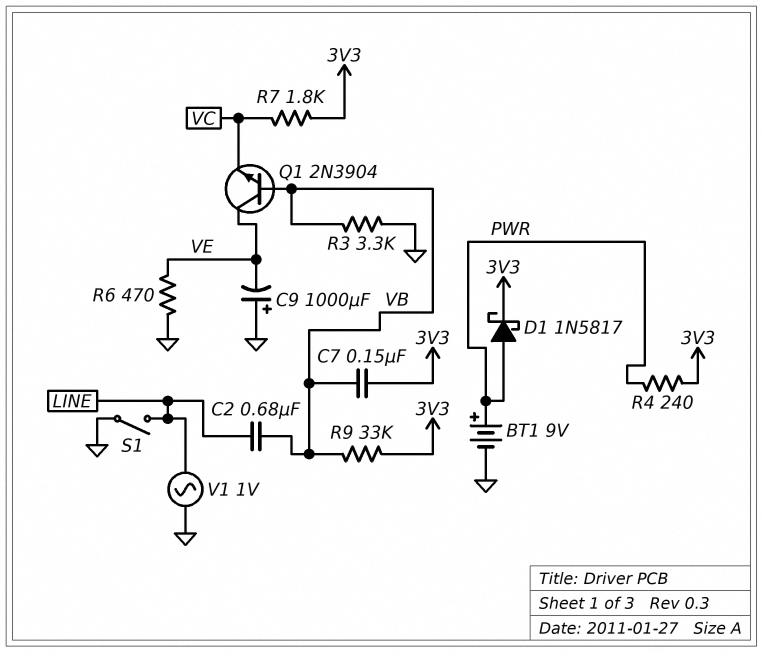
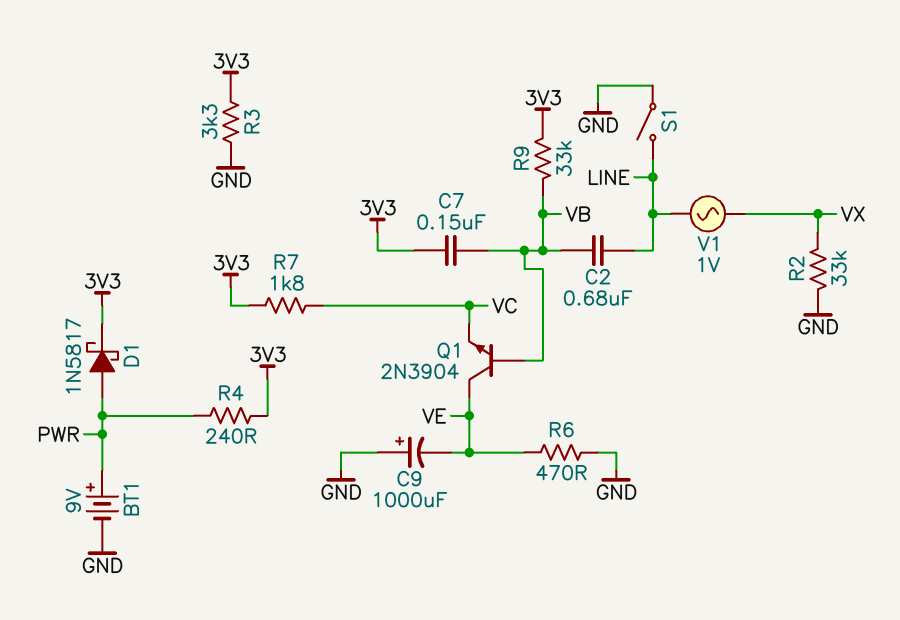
R2: none -> 33k (GND, VX)
R3: 3.3k (GND, VB) -> 3.3k (3V3, GND)
V1: AC 1V (GND, LINE) -> AC 1V (LINE, VX)

